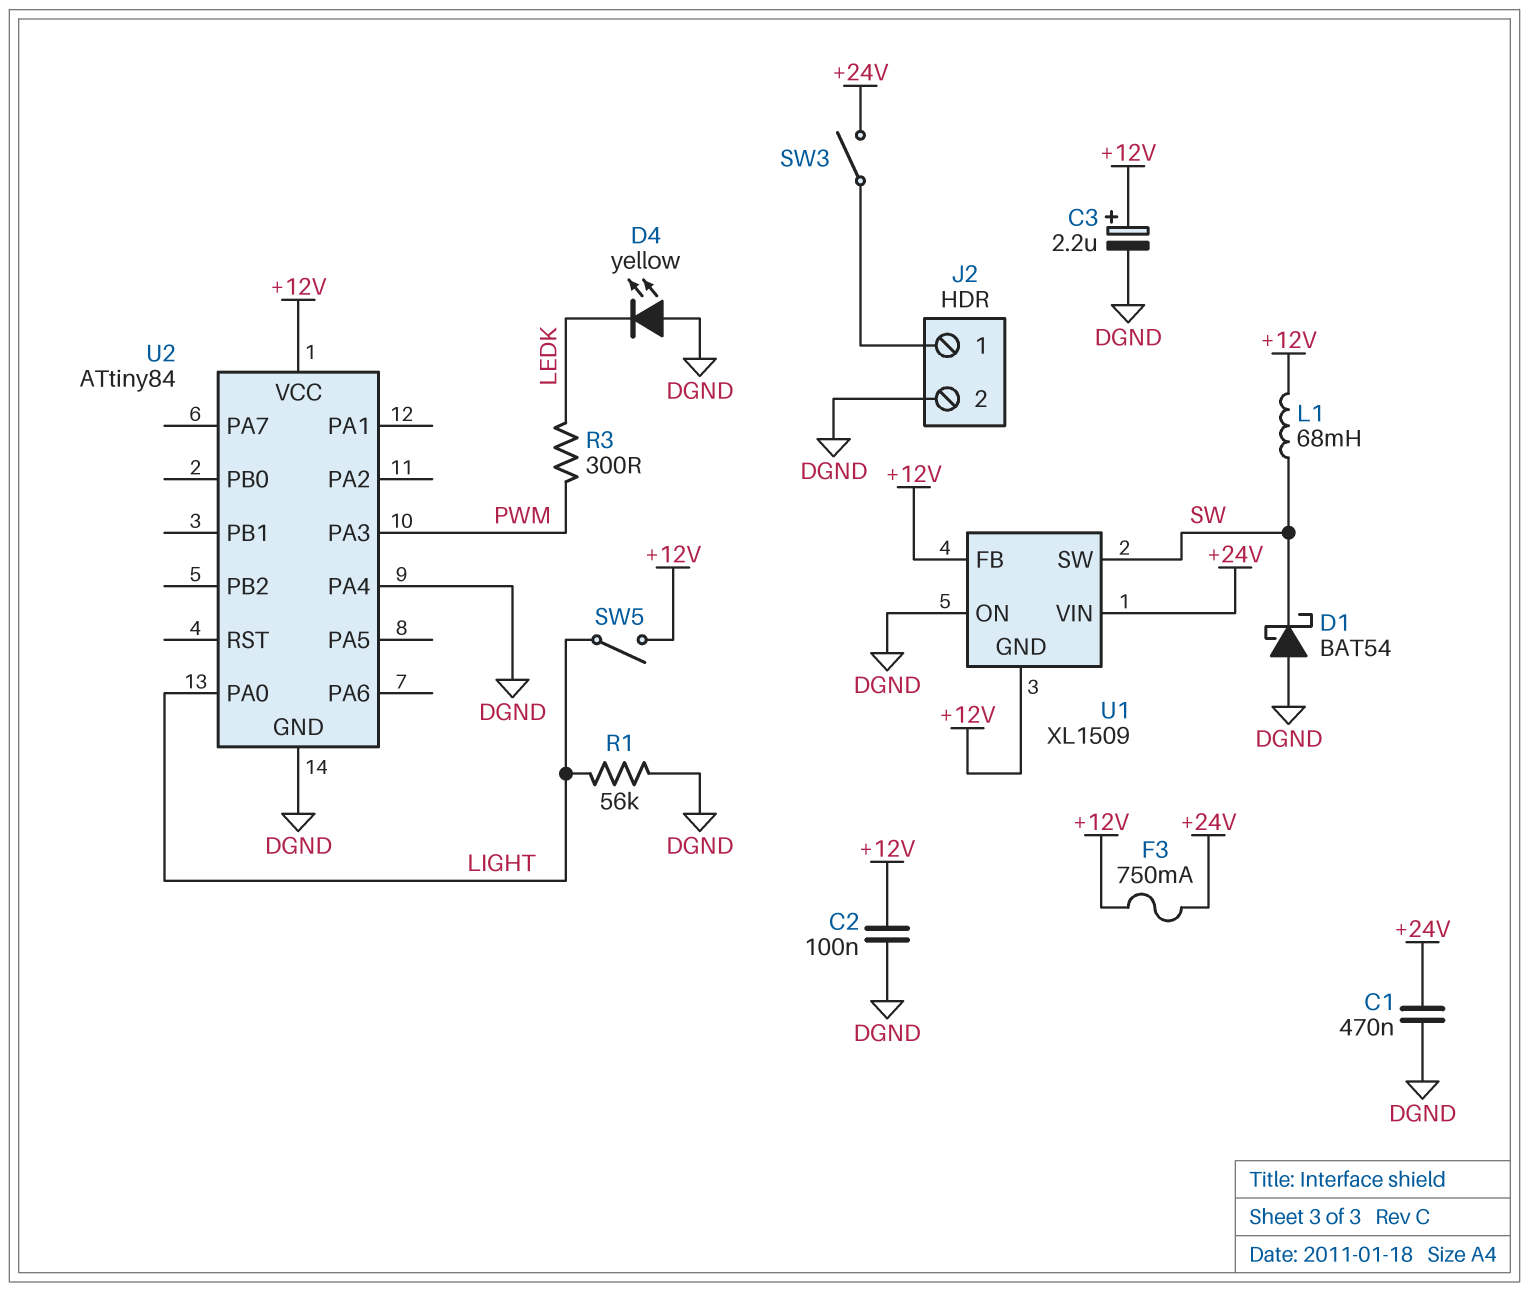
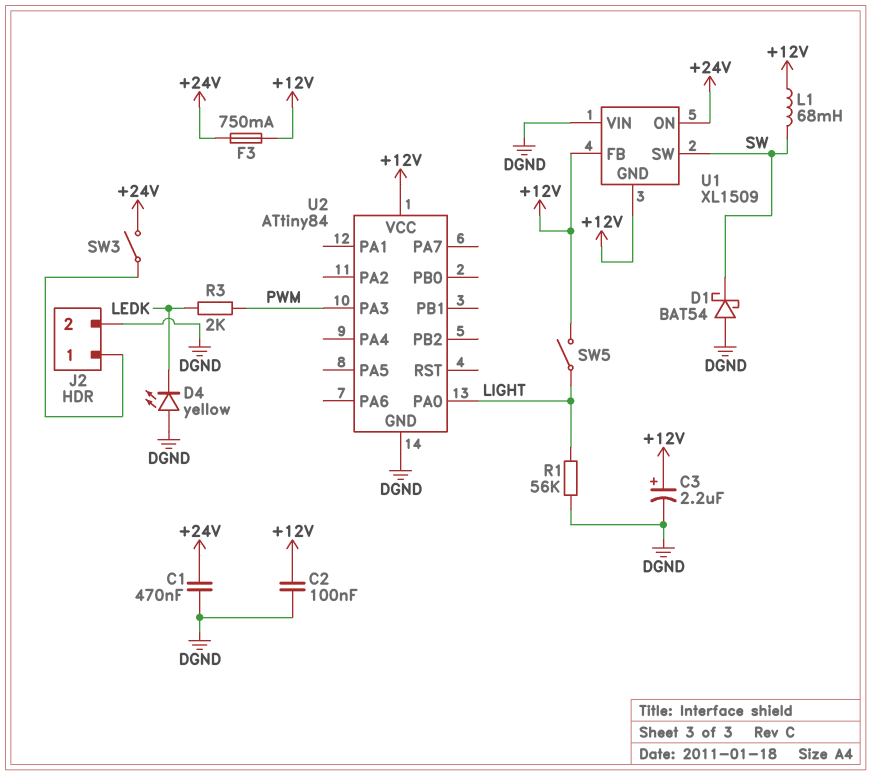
R3: 300 (LEDK, PWM) -> 2k (LEDK, PWM)
U1 pin ON: DGND -> +24V
U1 pin VIN: +24V -> DGND
U2 pin PA4: DGND -> none

